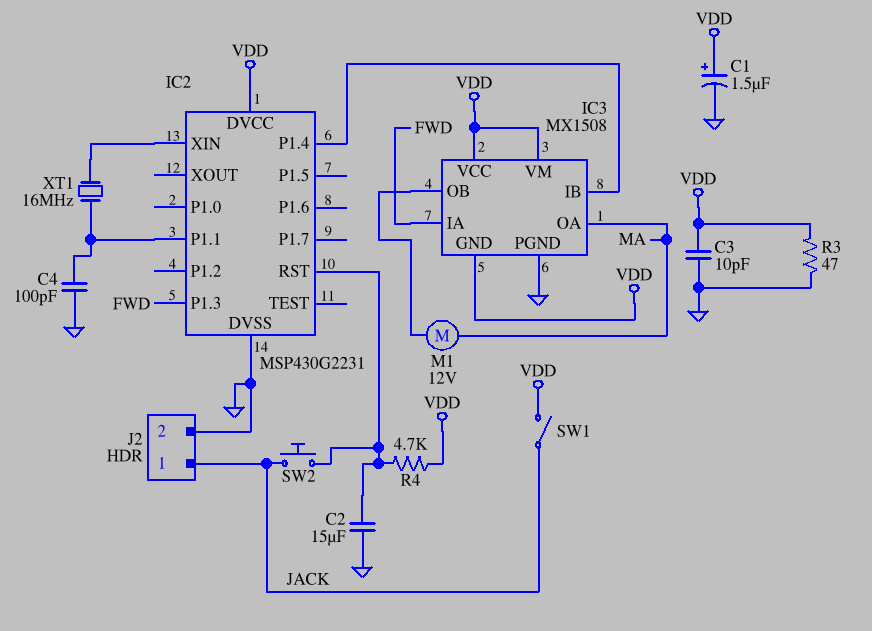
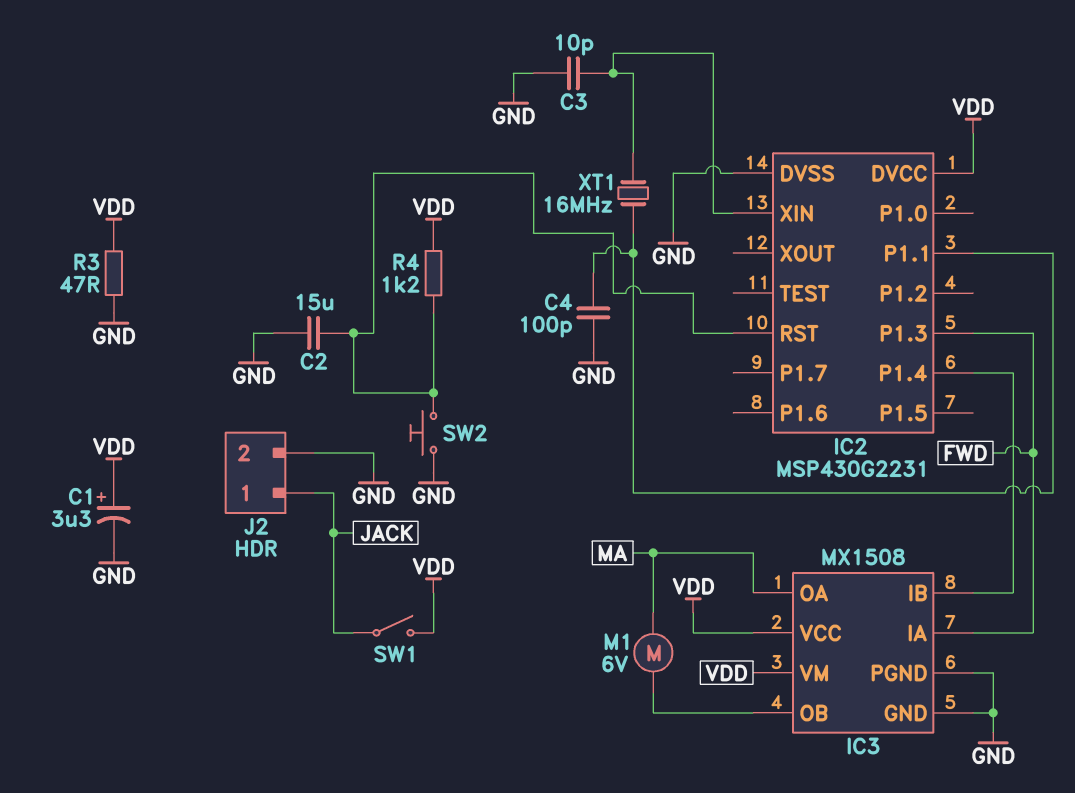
C1: 1.5uF (plus VDD, minus GND) -> 3.3uF (plus VDD, minus GND)
C3: 10pF (GND, VDD) -> 10pF (GND, IC2/XIN)
IC3 pin GND: VDD -> GND
M1: motor 12V (IC3/OB, MA) -> motor 6V (IC3/OB, MA)
R4: 4.7k (IC2/RST, VDD) -> 1.2k (IC2/RST, VDD)
SW2: button (IC2/RST, JACK) -> button (GND, IC2/RST)

